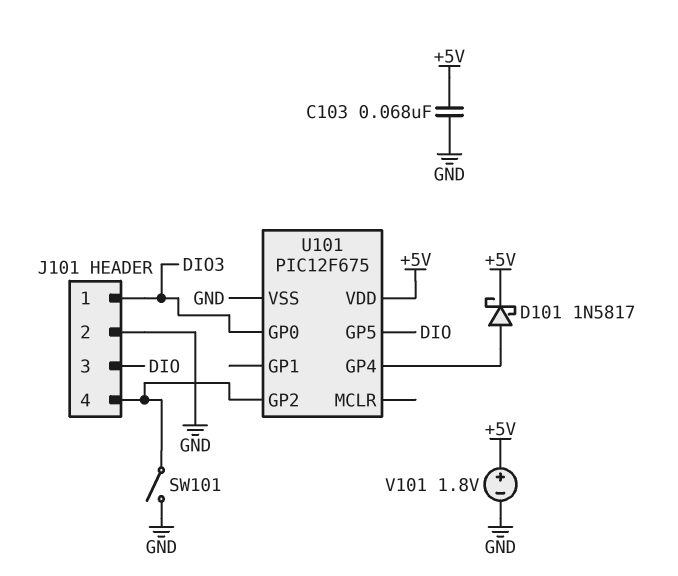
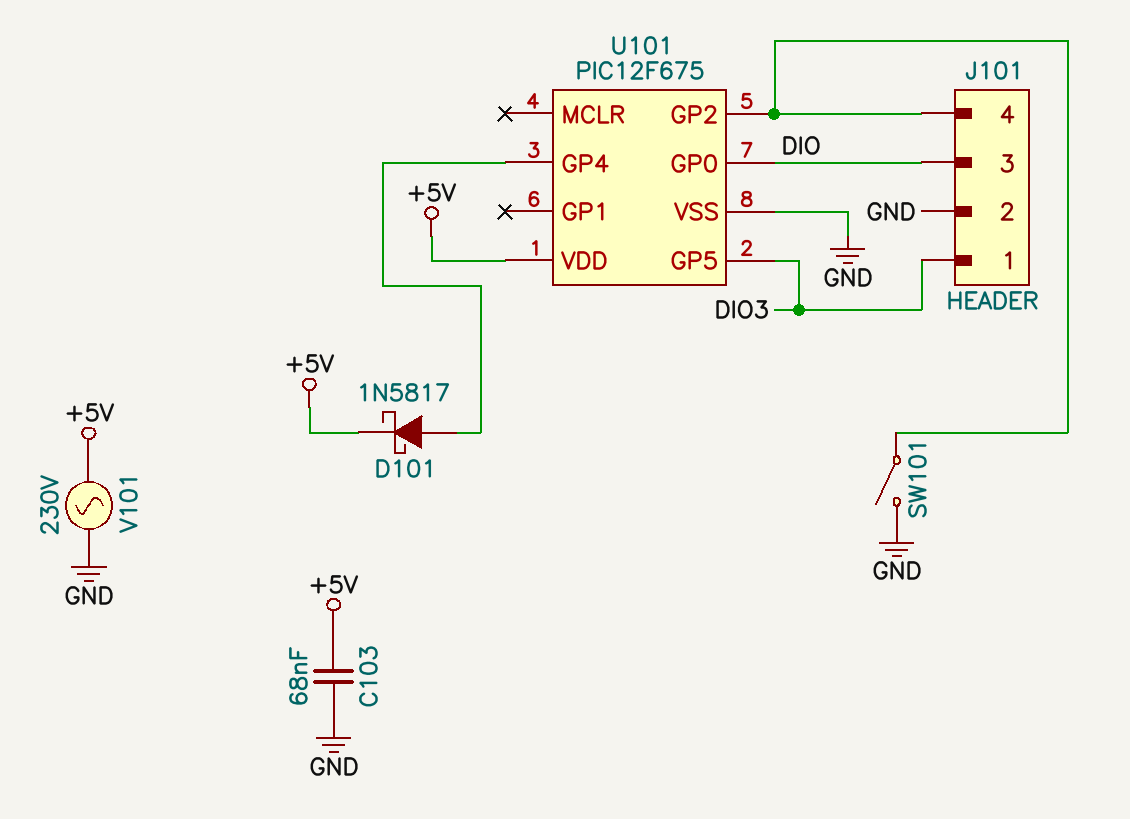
U101 pin GP0: DIO3 -> DIO
U101 pin GP5: DIO -> DIO3
V101: 1.8V (plus +5V, minus GND) -> AC 230V (+5V, GND)

